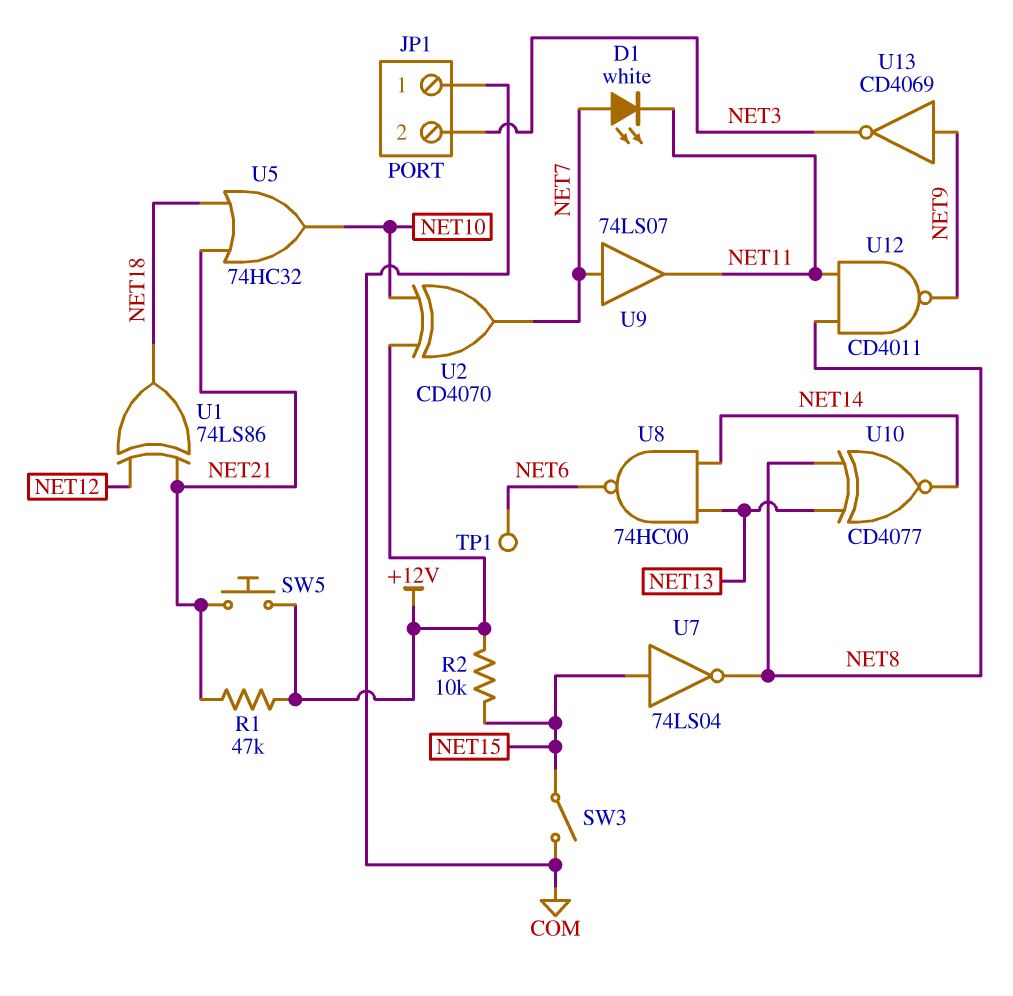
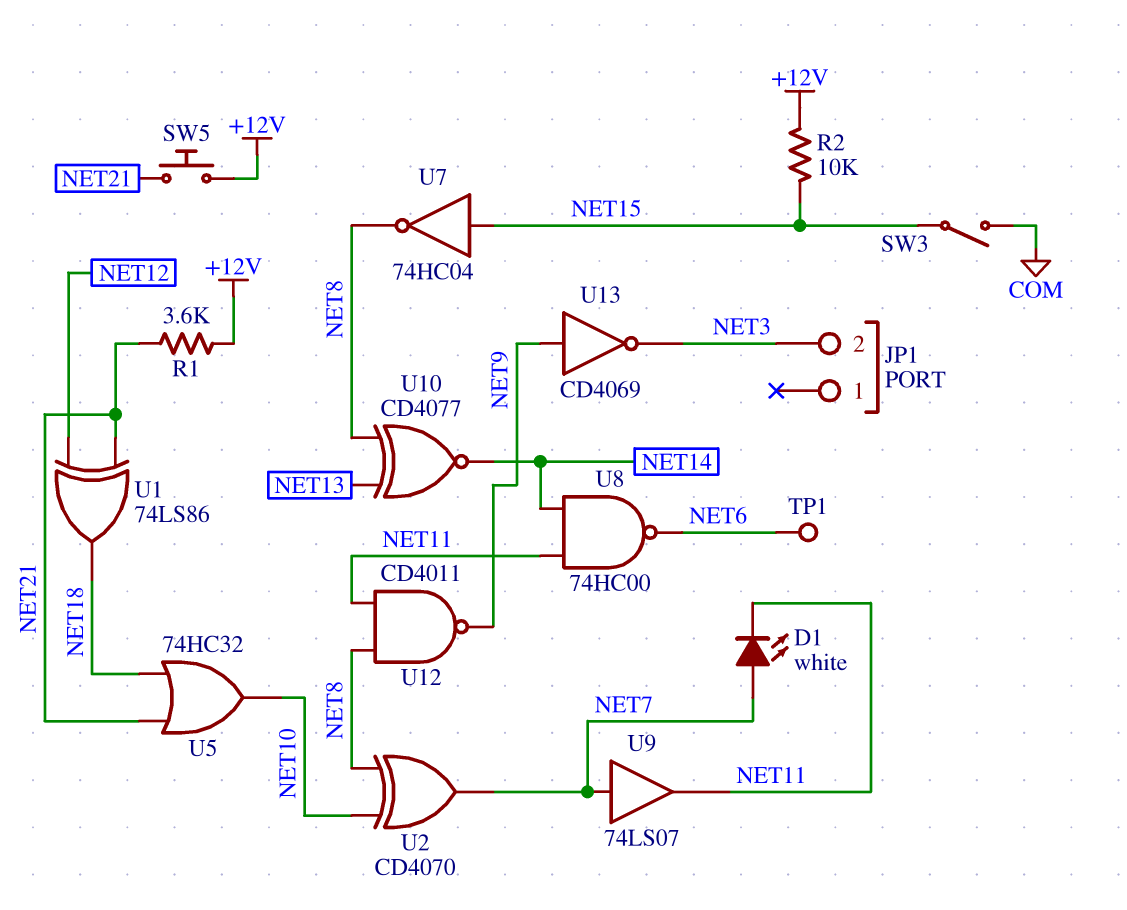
JP1 pin 1: COM -> none
R1: 47k (+12V, NET21) -> 3.6k (+12V, NET21)
U2: XOR CD4070 (in +12V, in NET10, out NET7) -> XOR CD4070 (in NET8, in NET10, out NET7)
U7: NOT 74LS04 (in NET15, out NET8) -> NOT 74HC04 (in NET15, out NET8)
U8: NAND 74HC00 (in NET13, in NET14, out NET6) -> NAND 74HC00 (in NET11, in NET14, out NET6)

